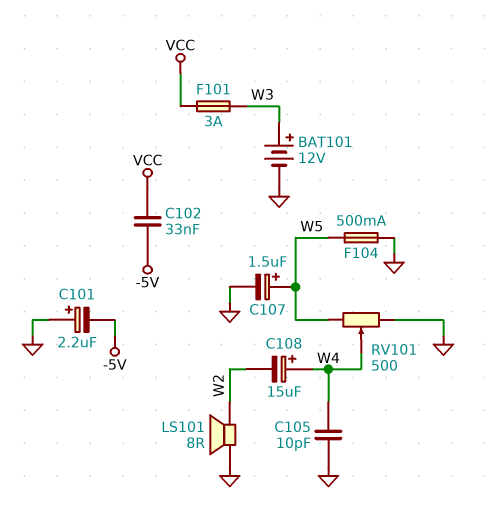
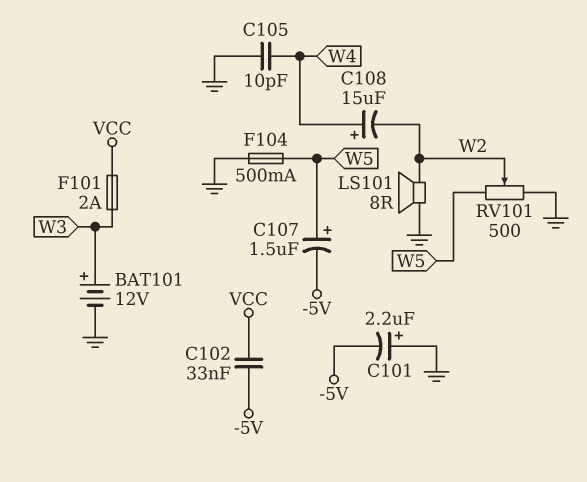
C107: 1.5uF (plus W5, minus GND) -> 1.5uF (plus W5, minus -5V)
F101: 3A (VCC, W3) -> 2A (VCC, W3)
RV101: 500 (GND, W5, wiper W4) -> 500 (GND, W5, wiper W2)

